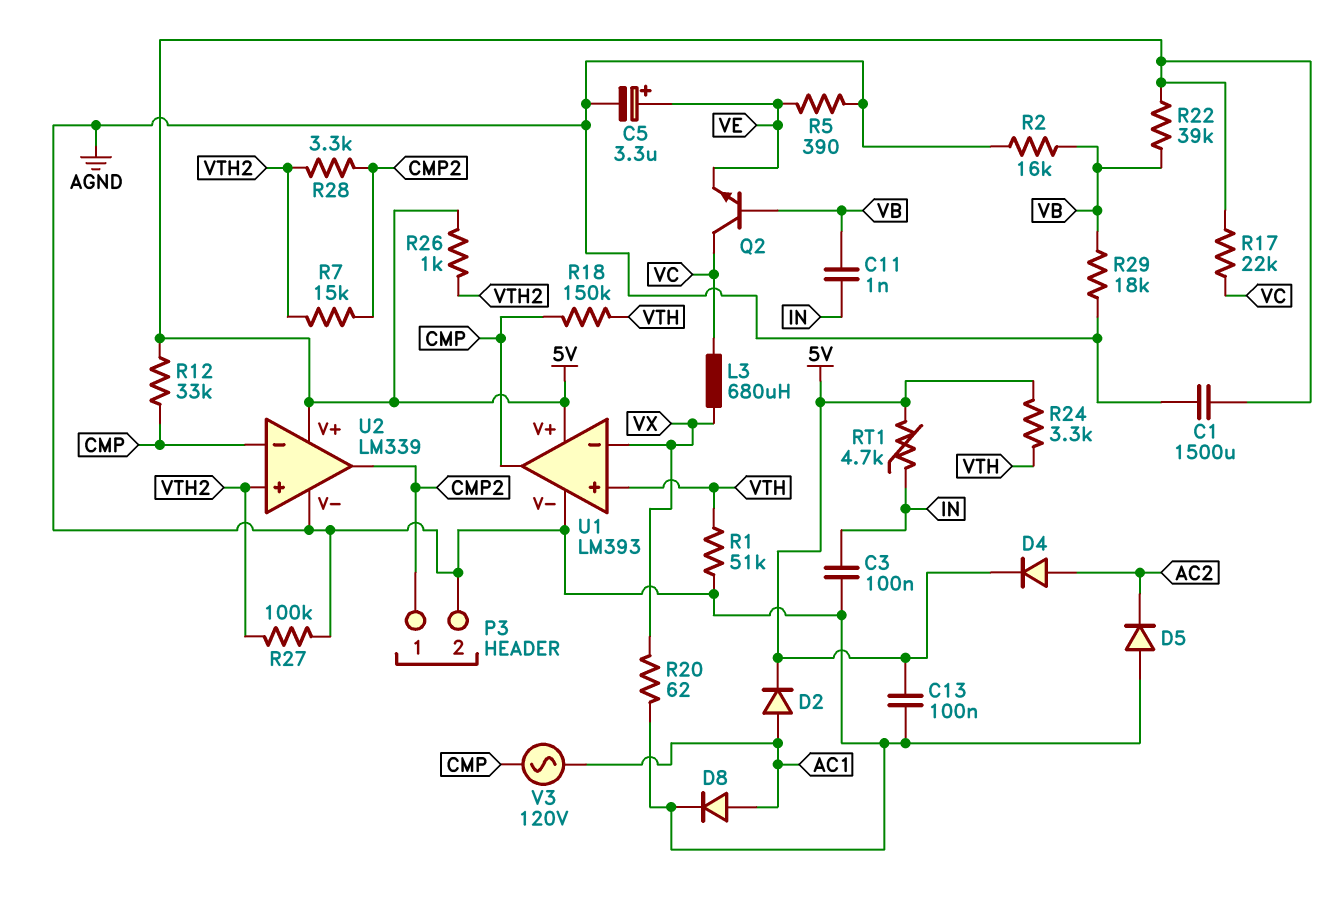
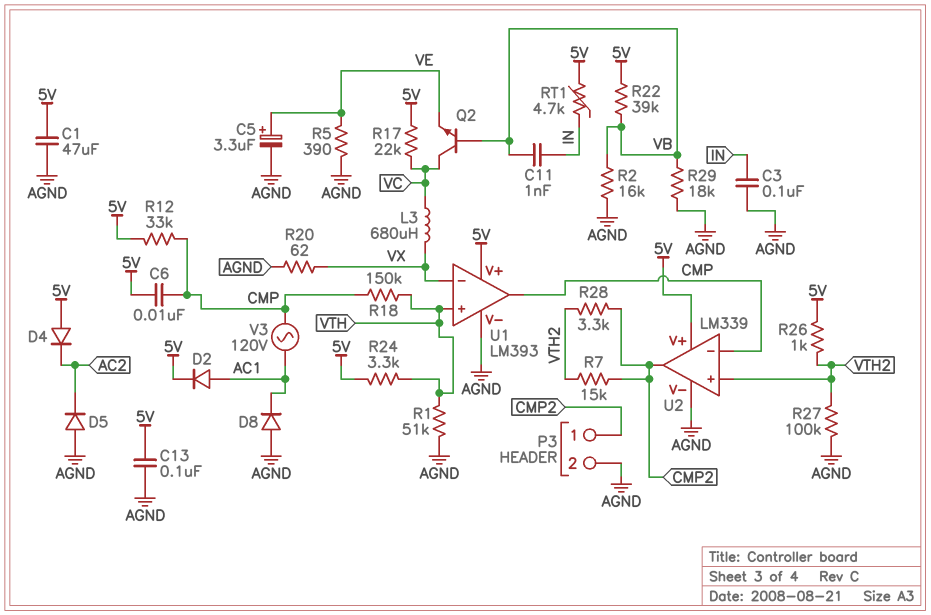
C1: 1500uF (5V, AGND) -> 47uF (5V, AGND)
C6: none -> 10nF (5V, CMP)
D4: diode (A AC2, K 5V) -> diode (A 5V, K AC2)
D8: diode (A AC1, K AGND) -> diode (A AGND, K AC1)

